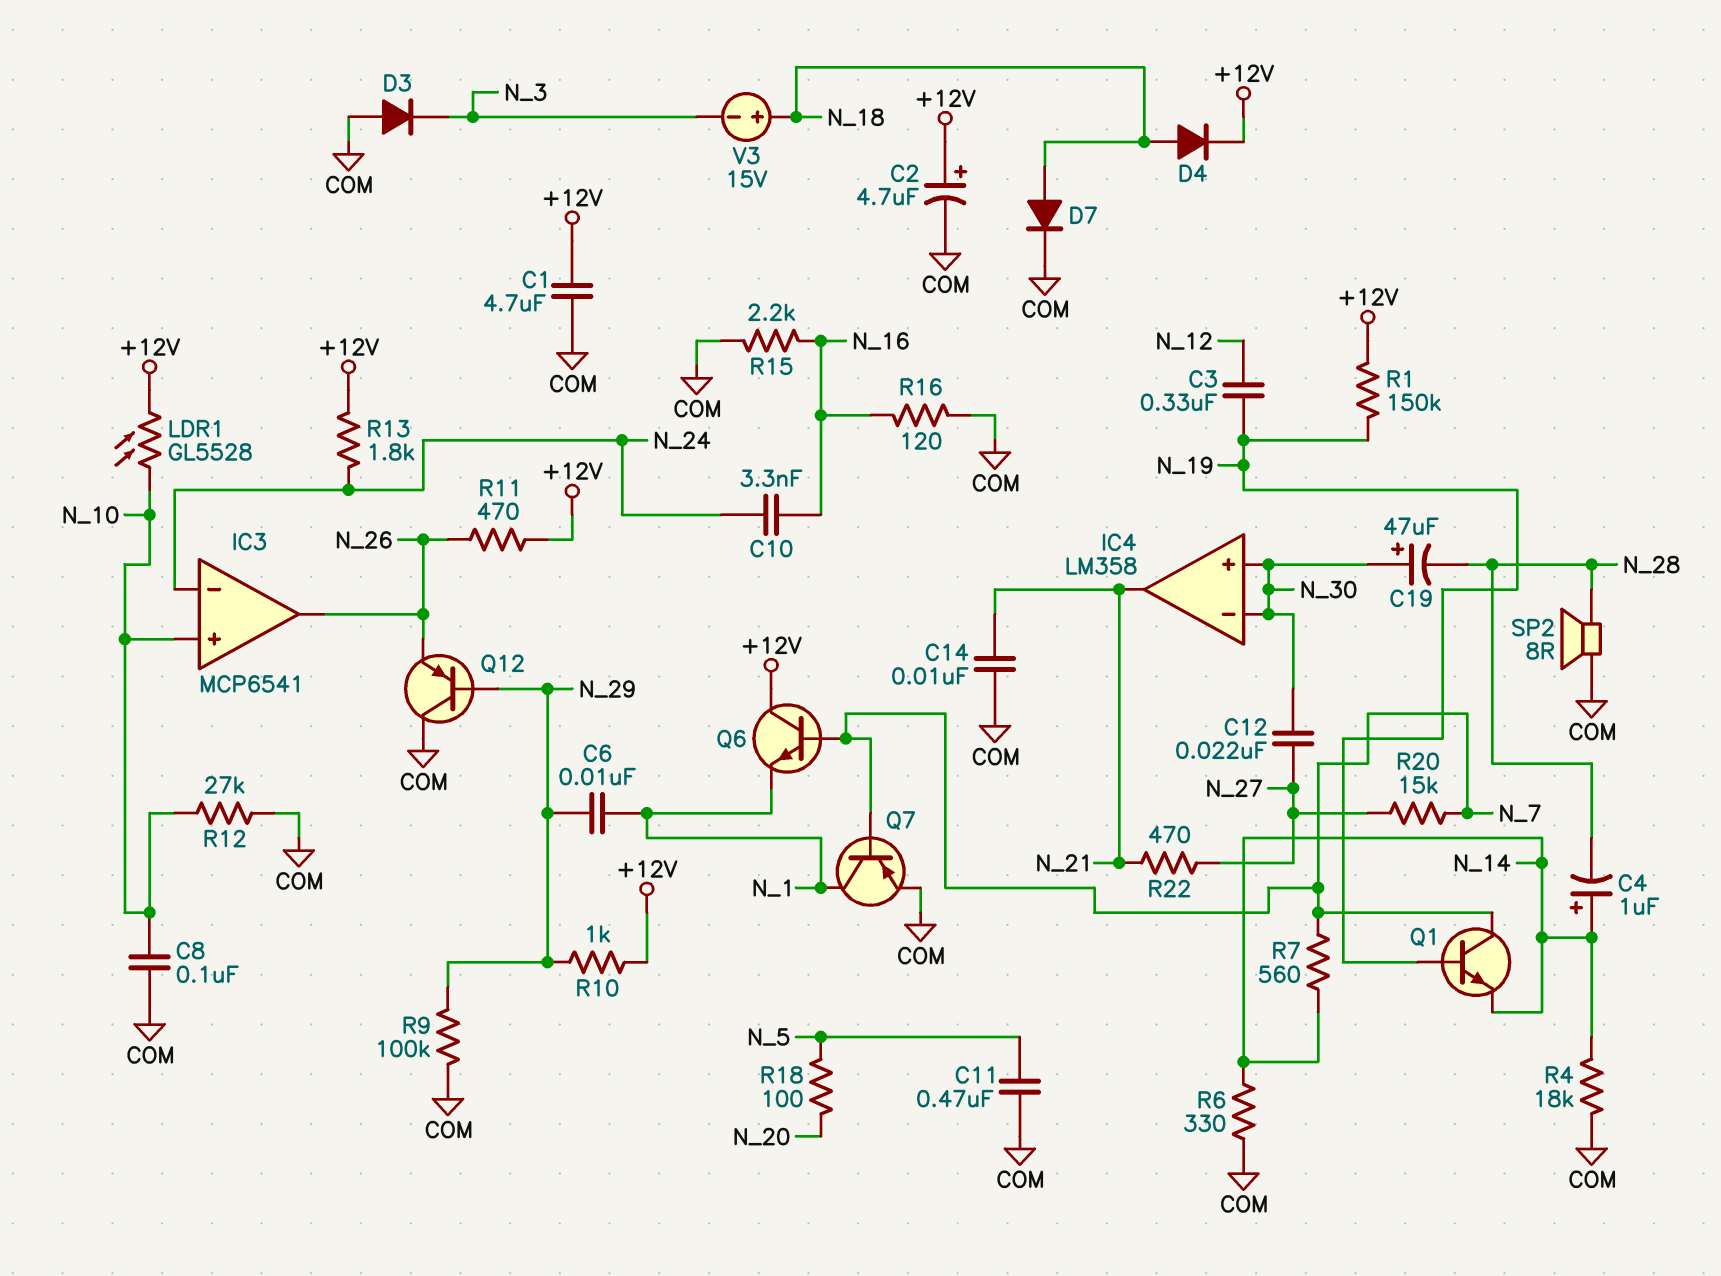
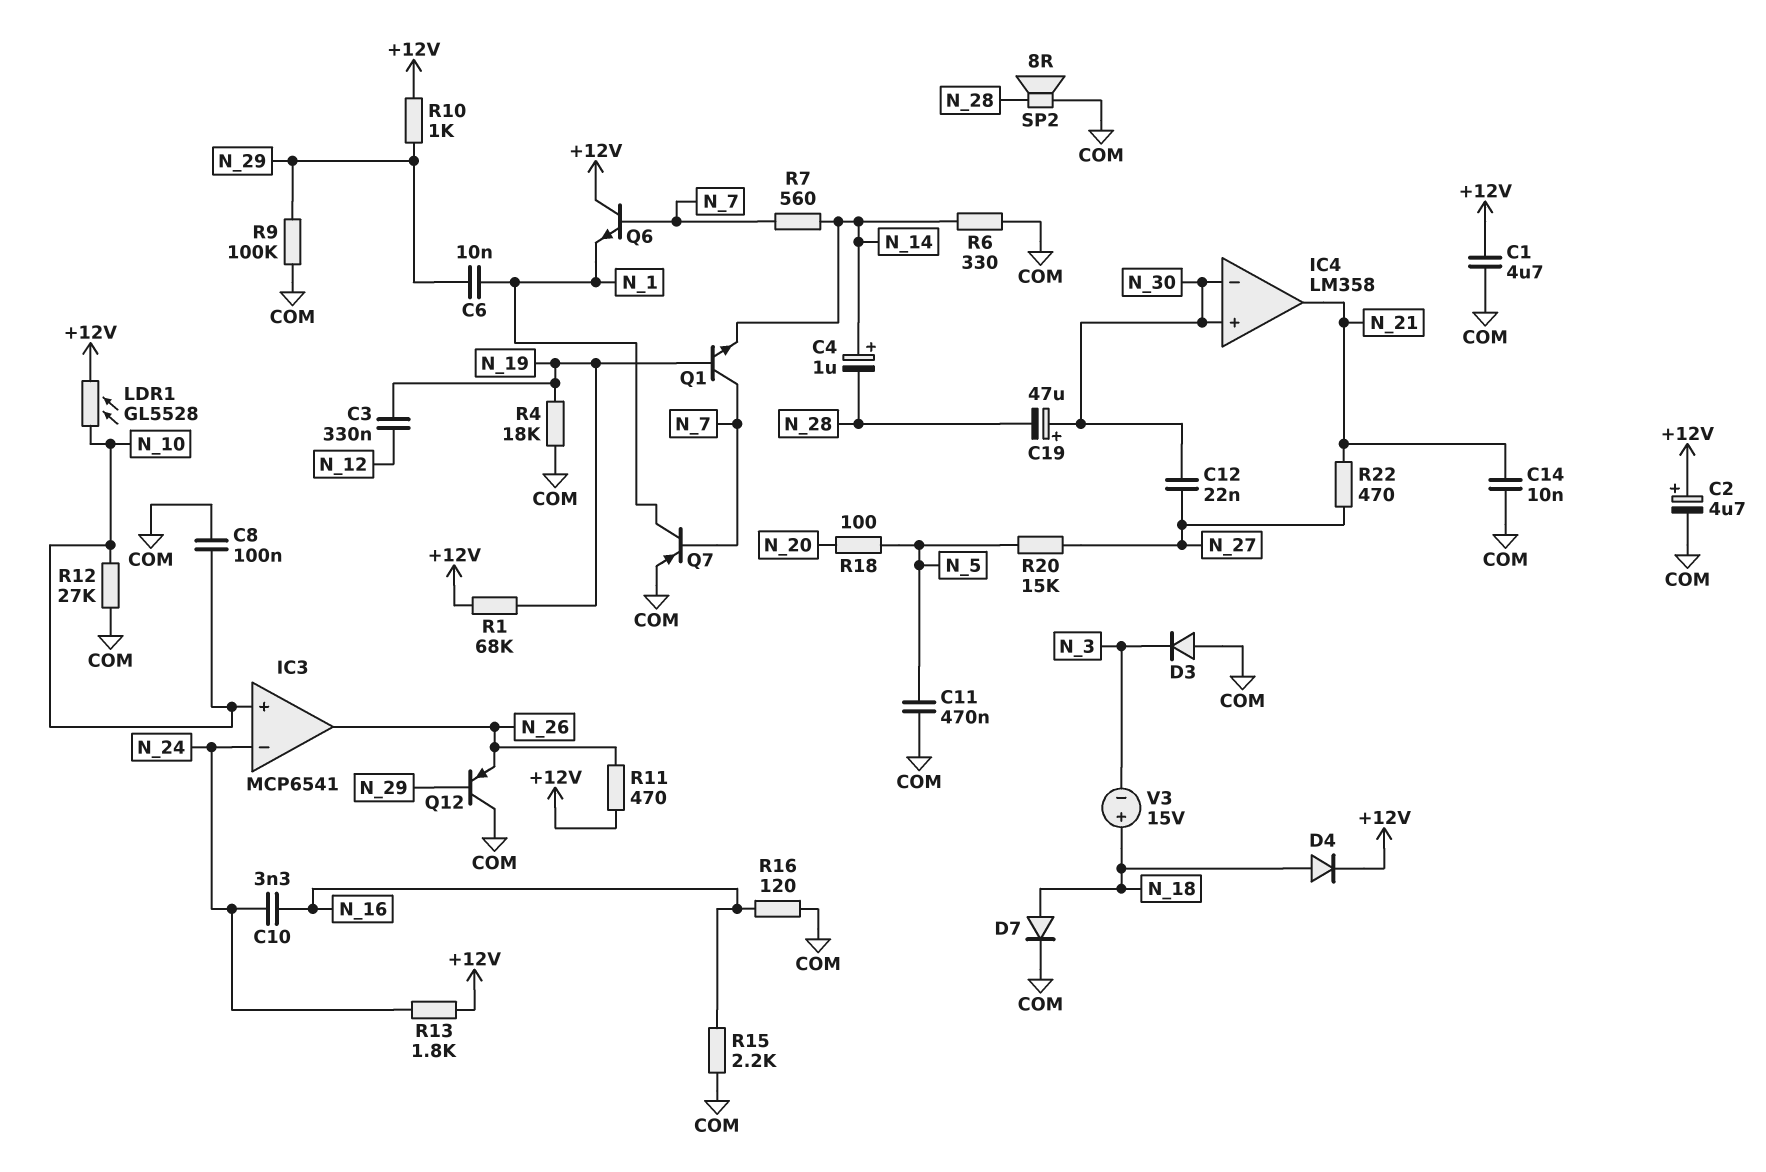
R1: 150k (+12V, N_19) -> 68k (+12V, N_19)
R4: 18k (COM, N_14) -> 18k (COM, N_19)
R20: 15k (N_7, N_27) -> 15k (N_5, N_27)

